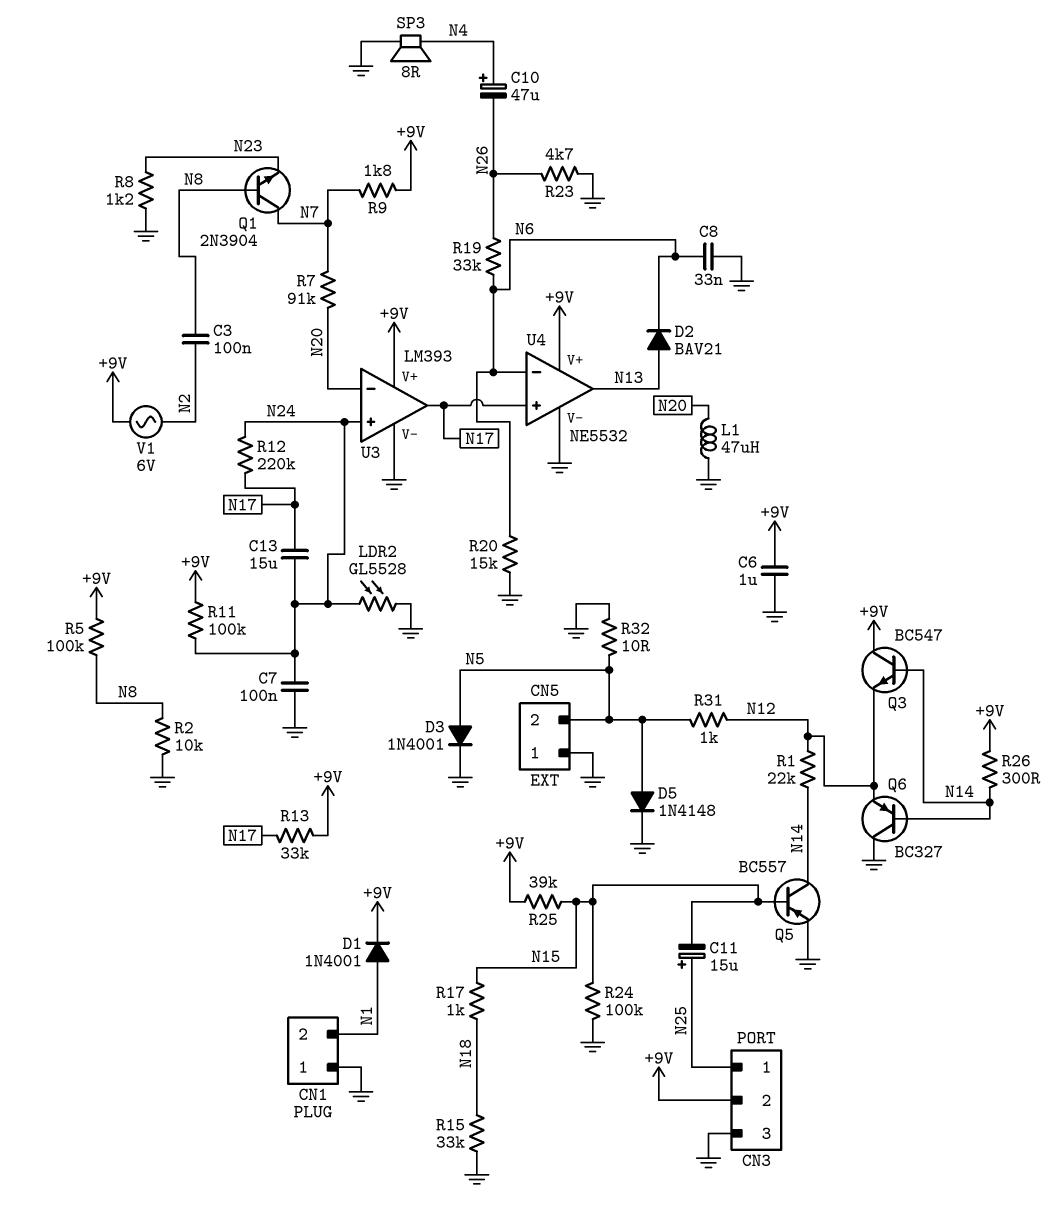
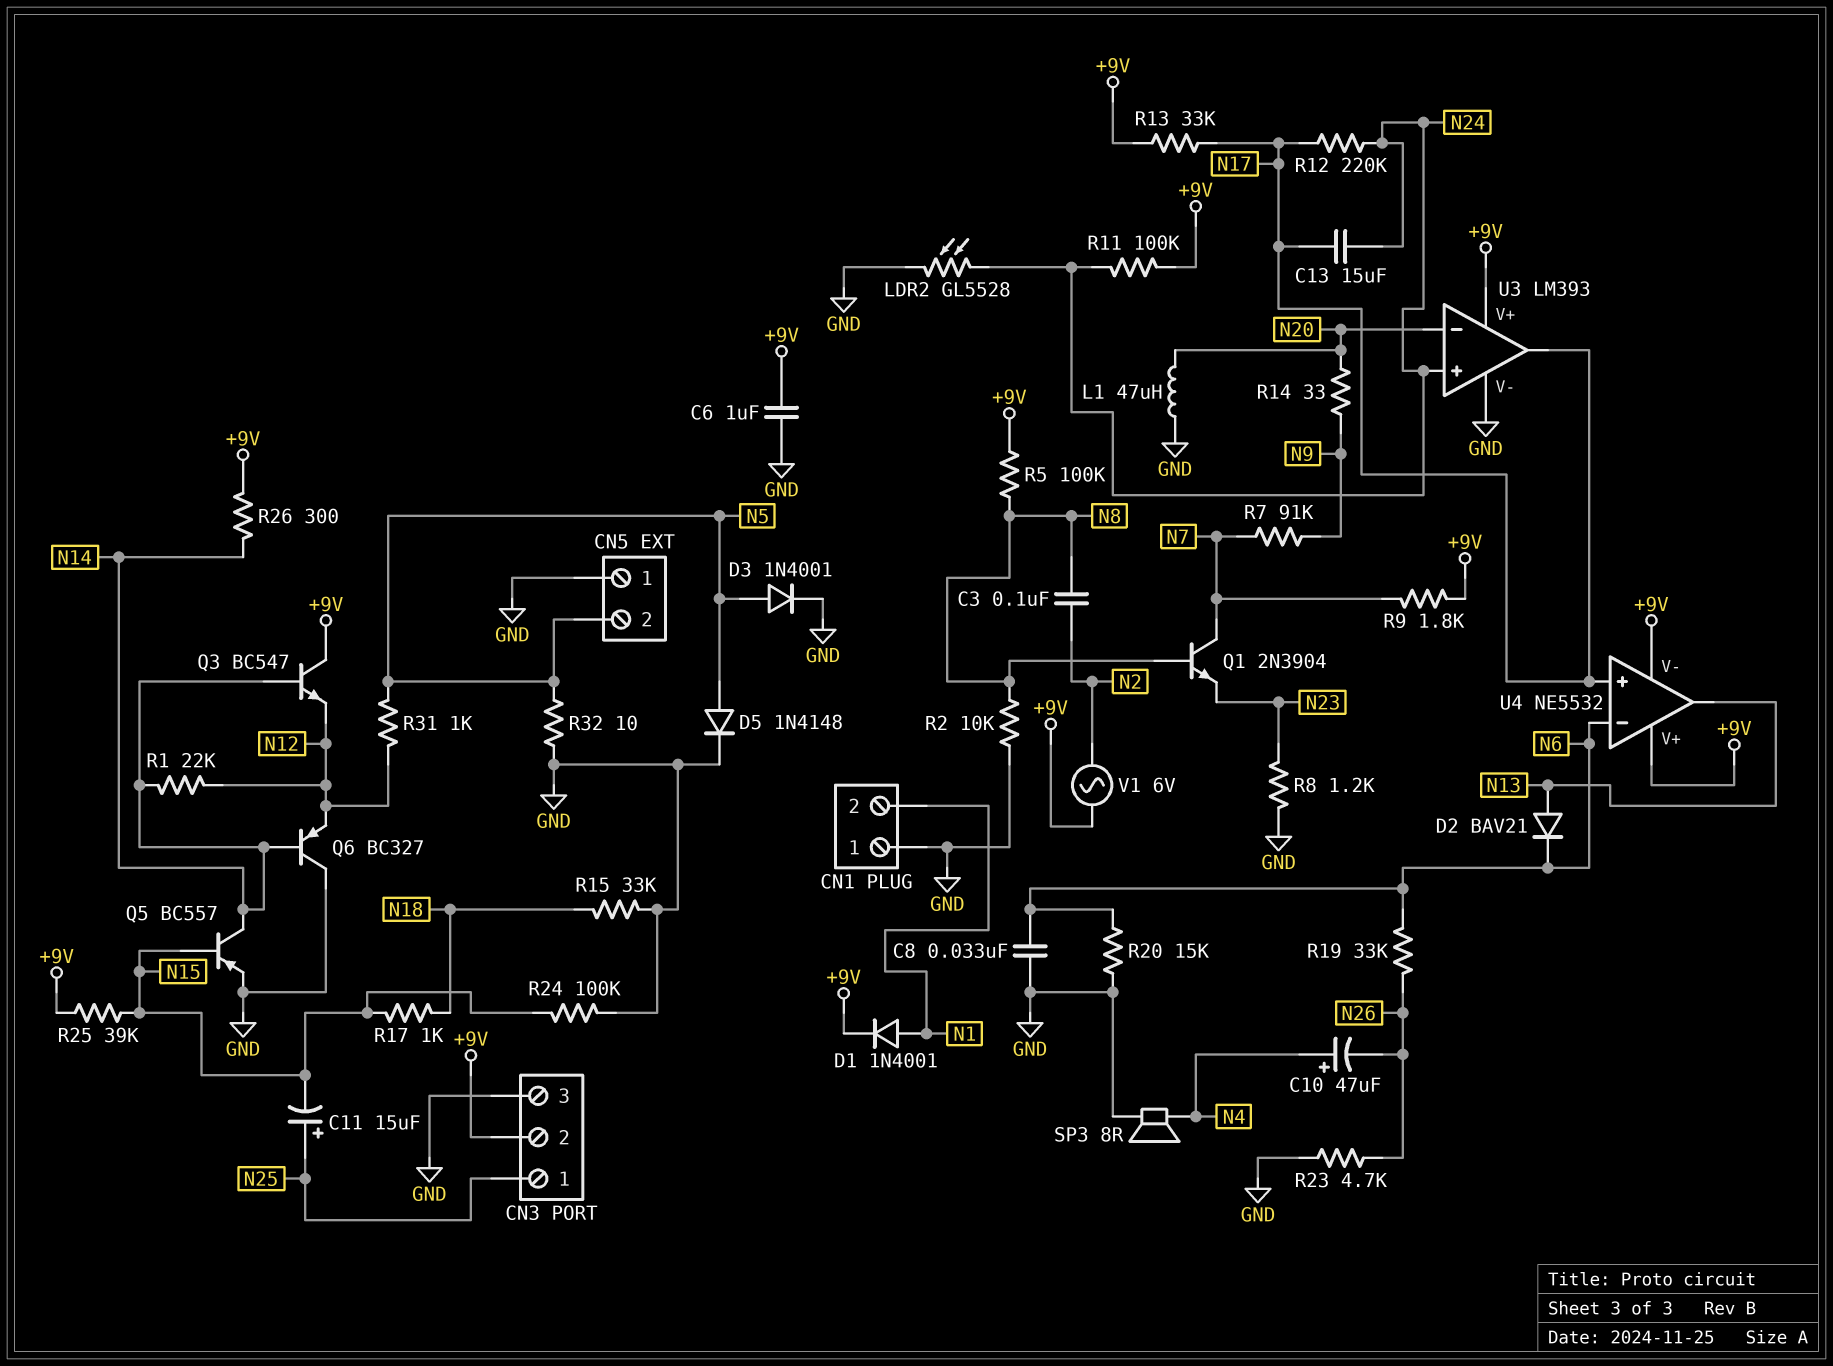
C7: 100nF (GND, N24) -> none
R7: 91k (N7, N20) -> 91k (N7, N9)
R14: none -> 33 (N9, N20)
U4 pin V-: GND -> +9V

